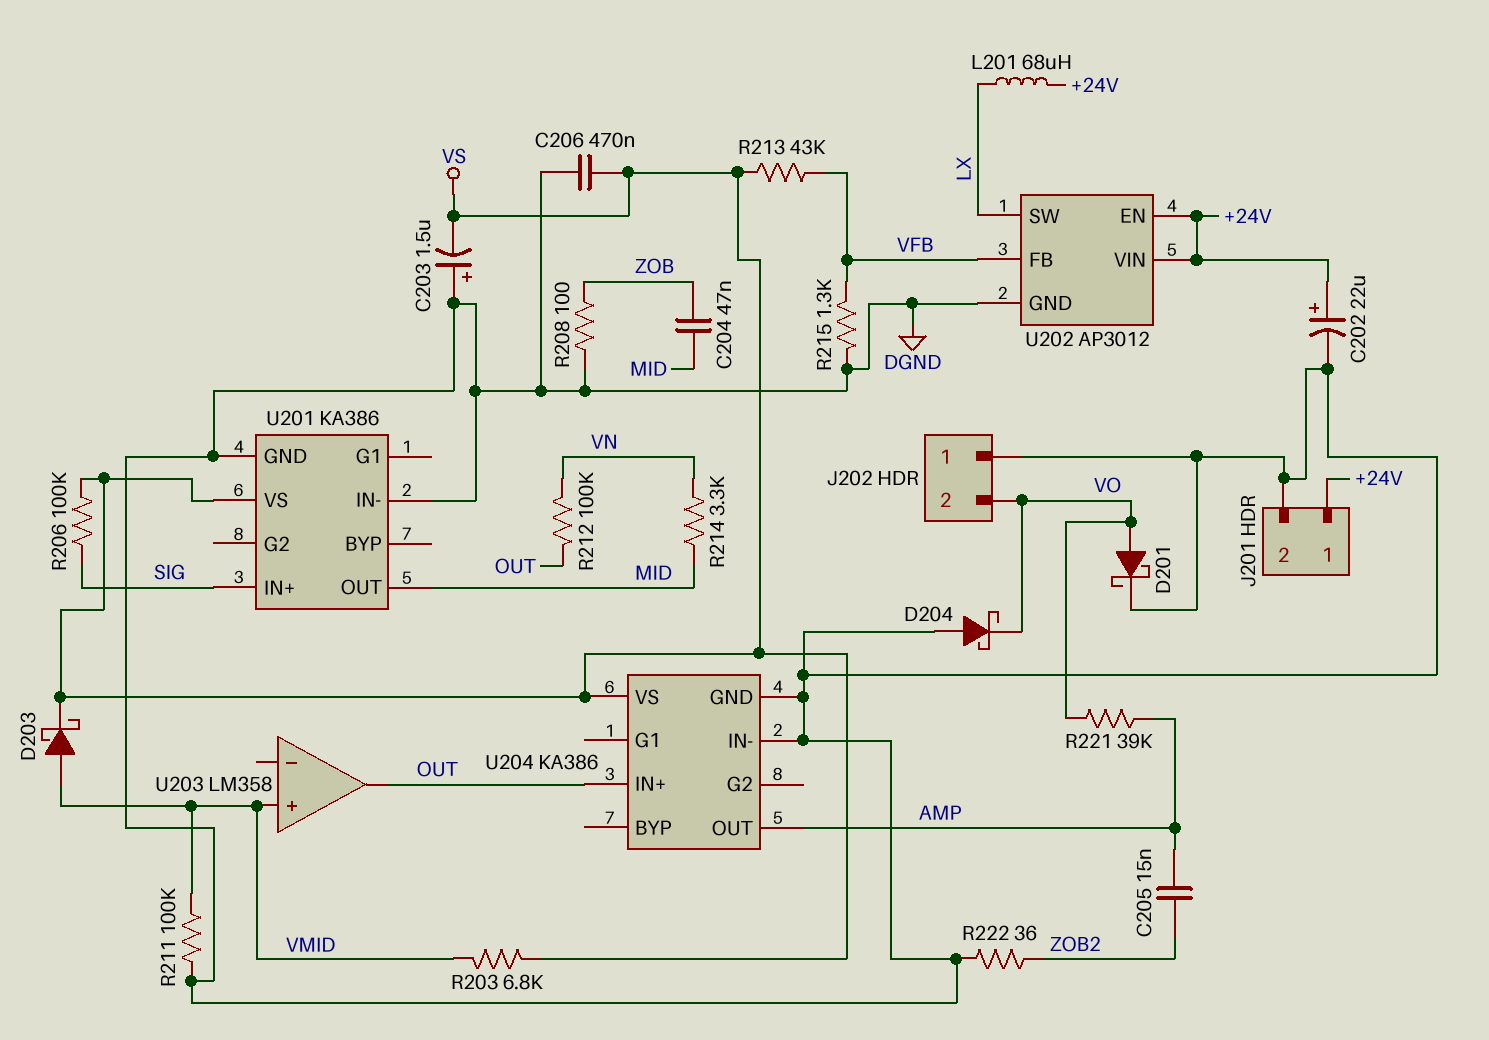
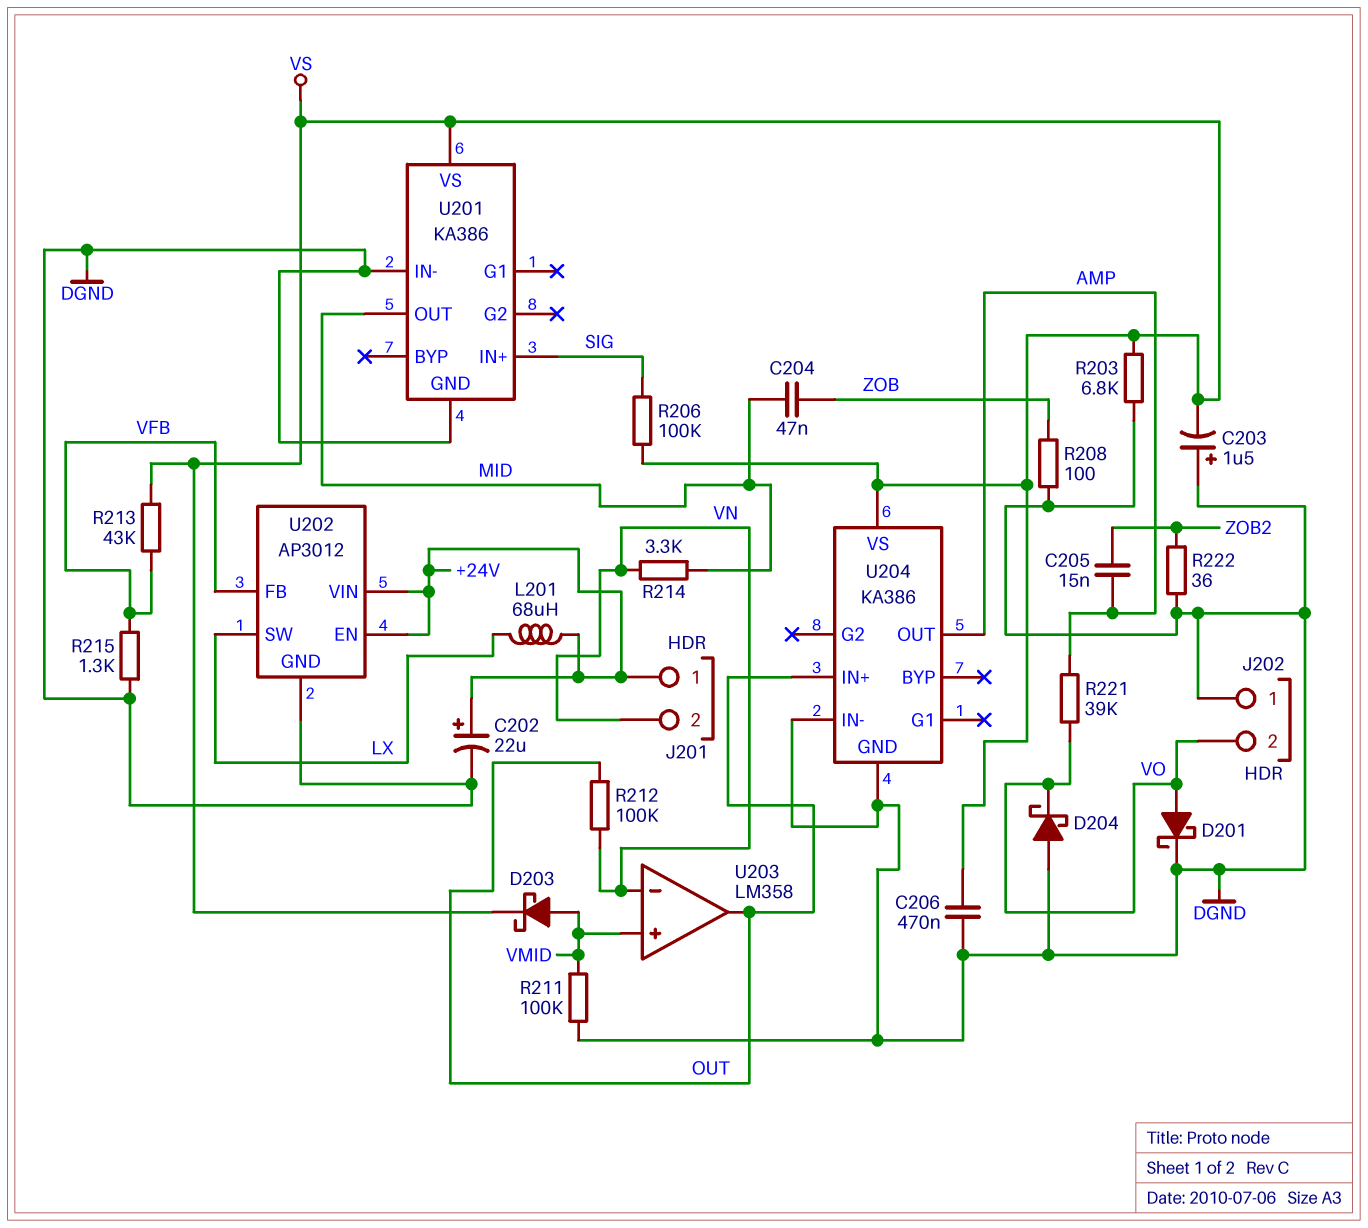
J201 pin 2: DGND -> VN
R203: 6.8k (VMID, VS) -> 6.8k (DGND, VS)
U203 pin in-: none -> VN

